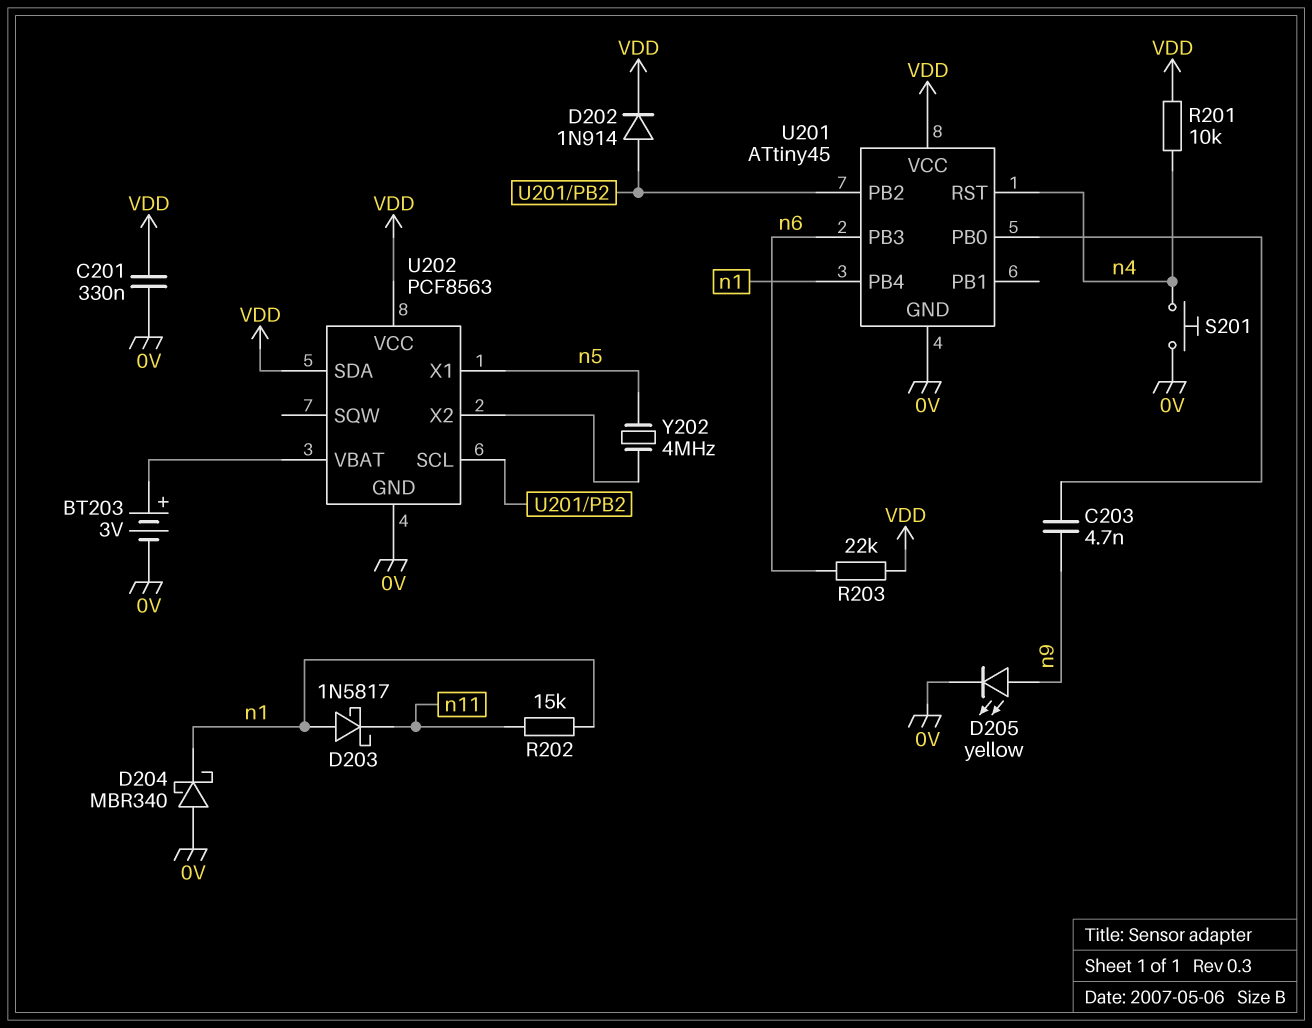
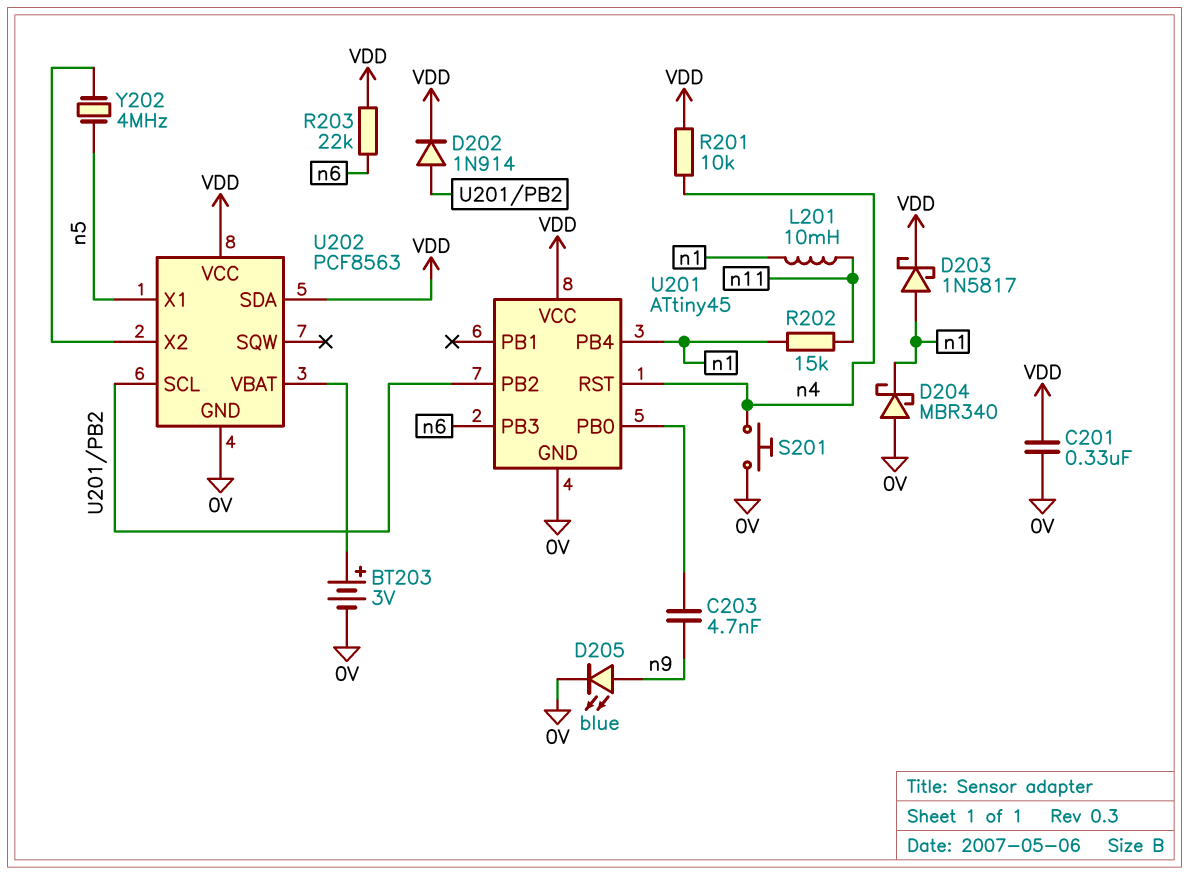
D203: schottky 1N5817 (A n1, K n11) -> schottky 1N5817 (A n1, K VDD)
D205: LED yellow (A n9, K 0V) -> LED blue (A n9, K 0V)
L201: none -> 10mH (n1, n11)

